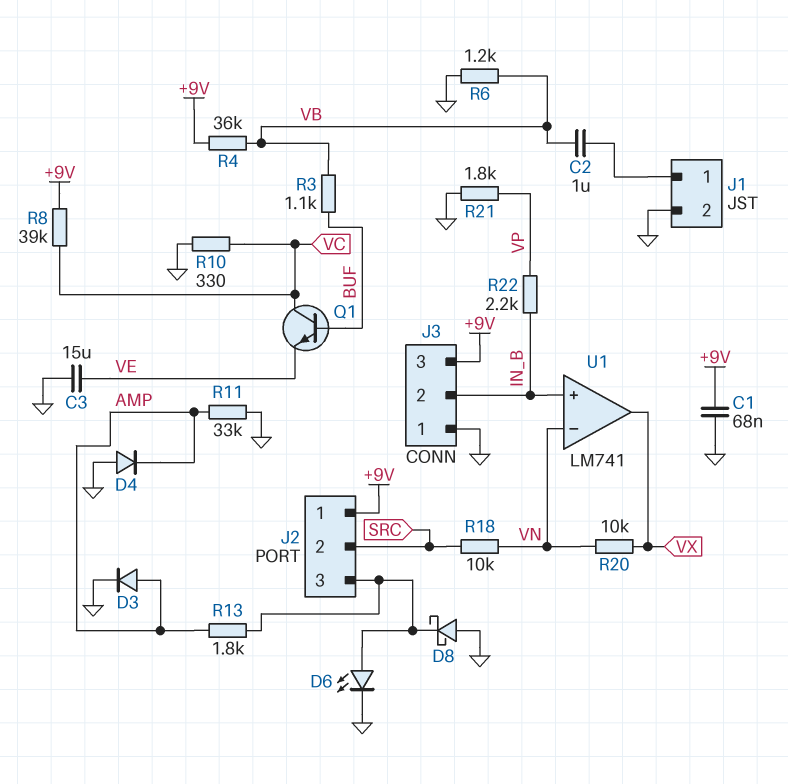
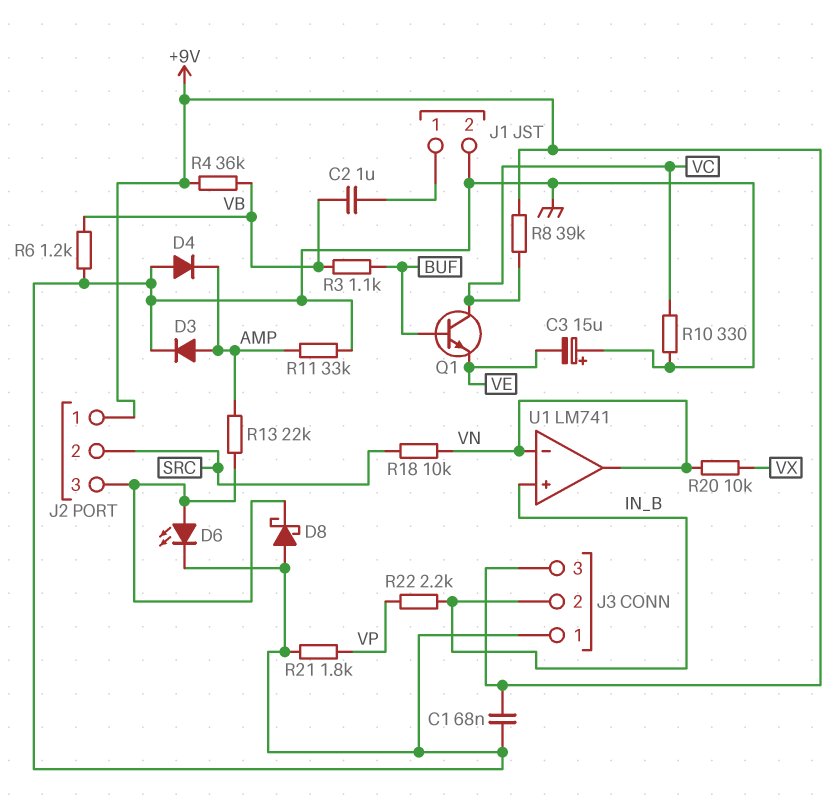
C3: 15uF (GND, VE) -> 15uF (plus GND, minus VE)
R13: 1.8k (AMP, J2/3) -> 22k (AMP, J2/3)
U1 pin out: VX -> VN

